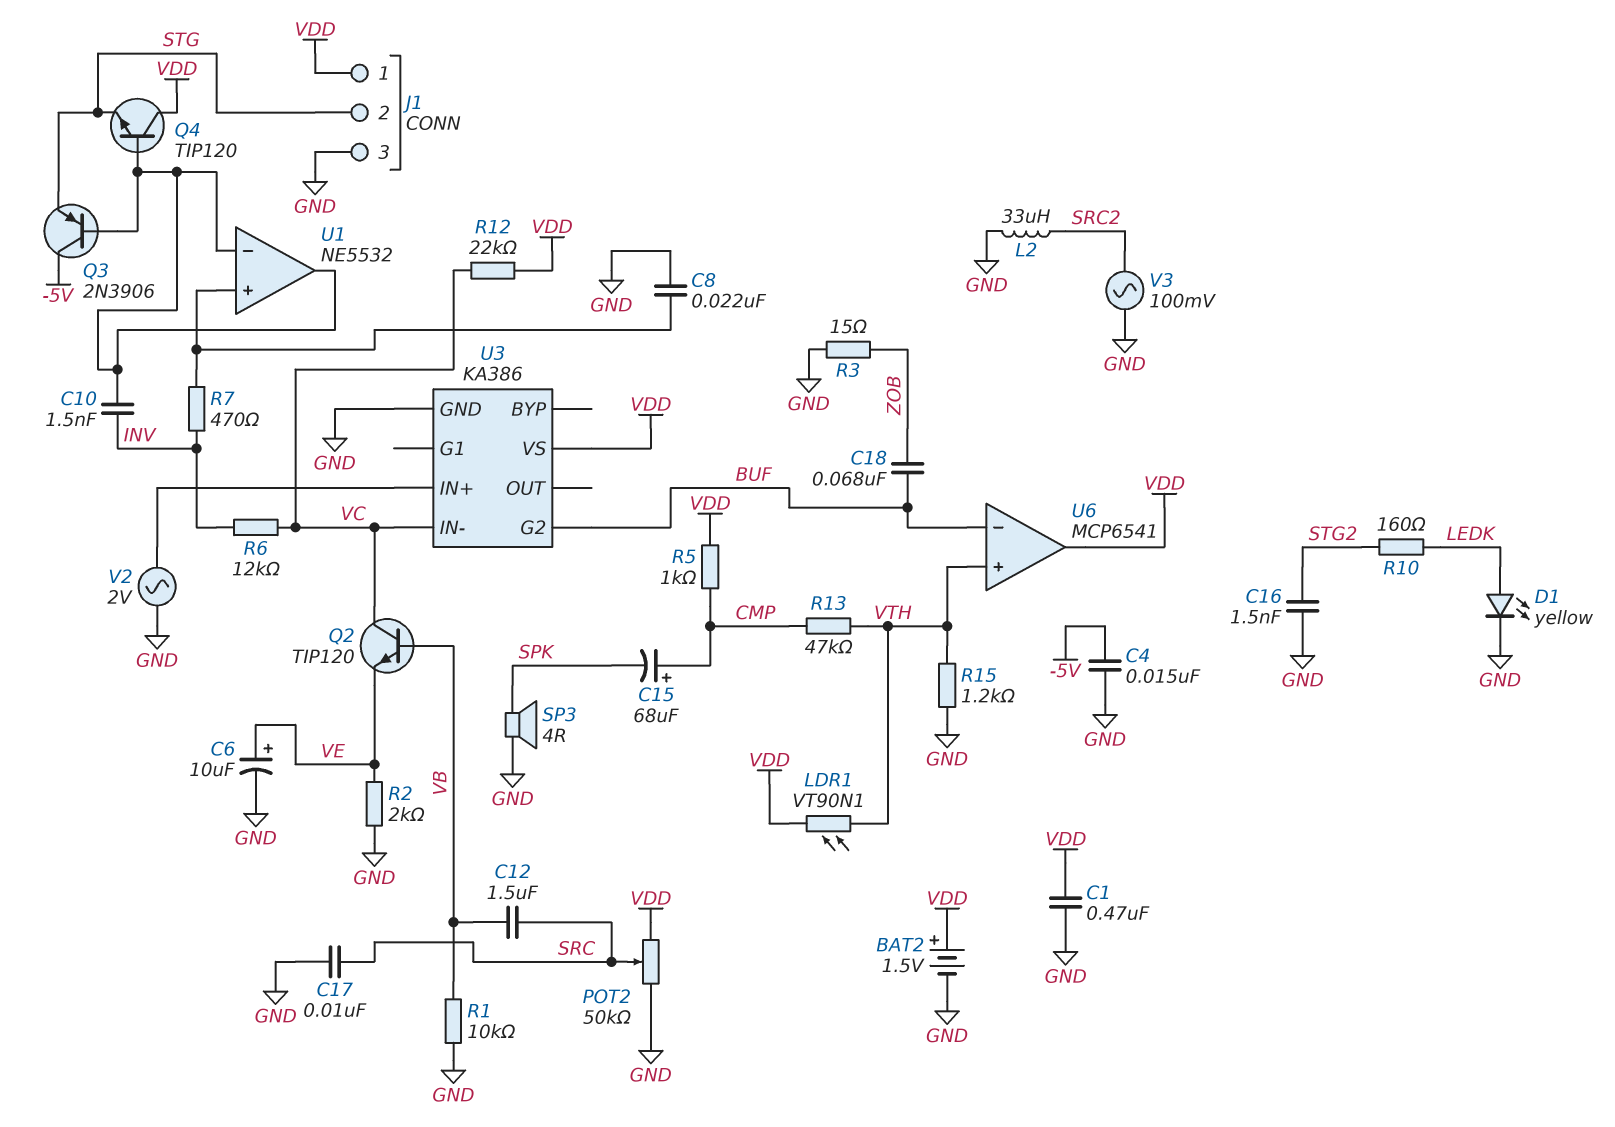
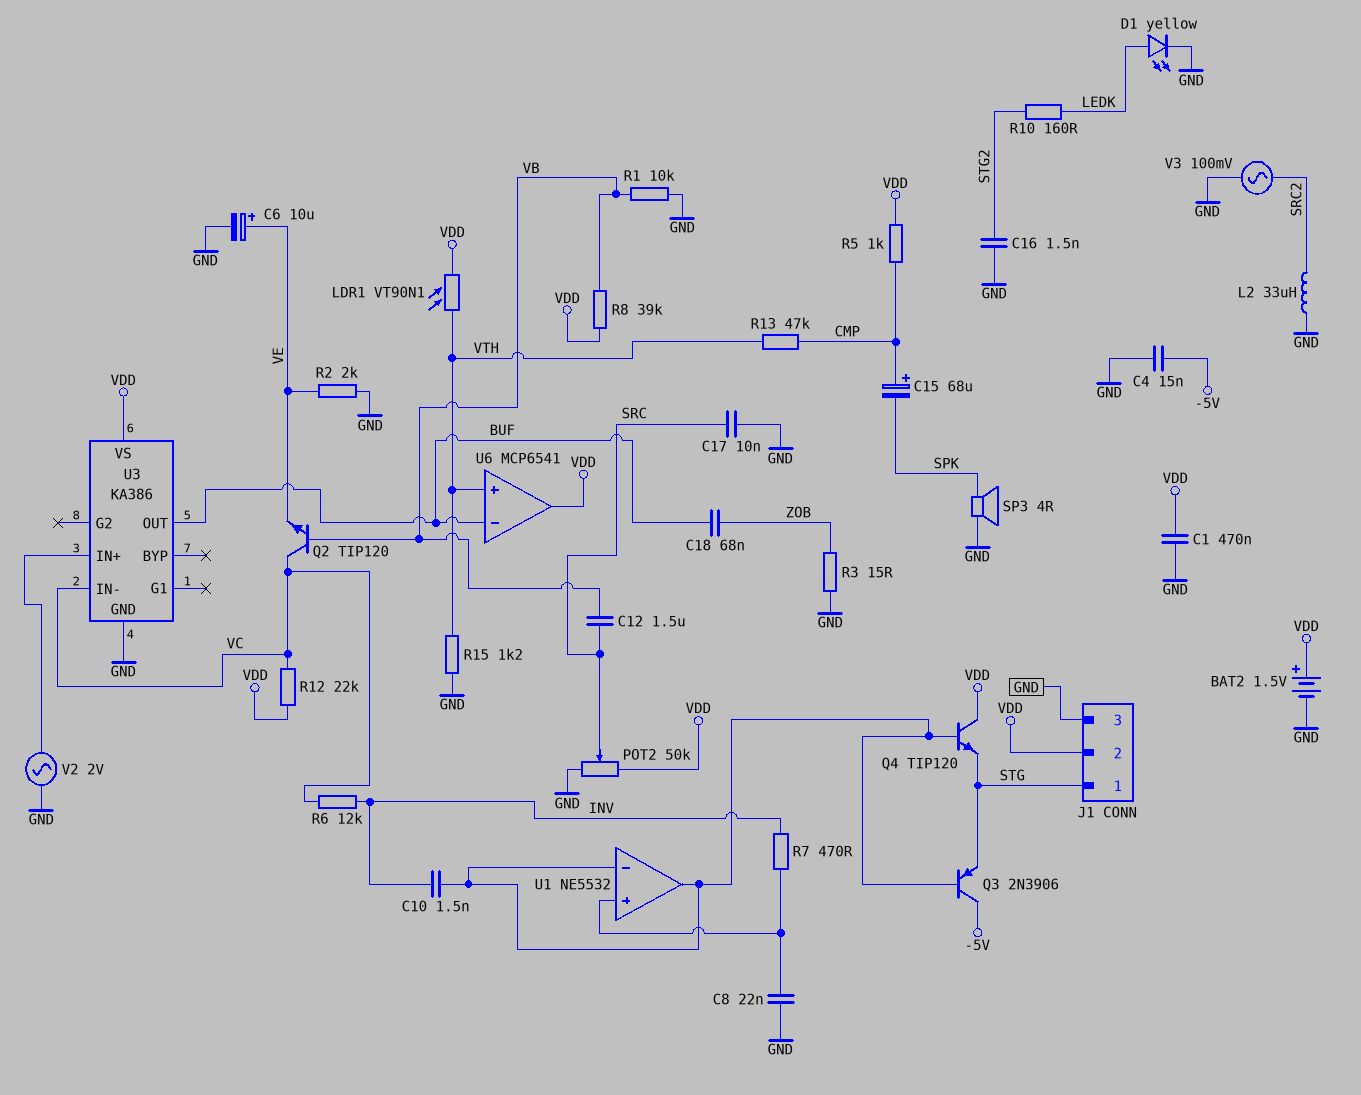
J1 pin 1: VDD -> STG
J1 pin 2: STG -> VDD
R8: none -> 39k (VB, VDD)
U3 pin G2: BUF -> none
U3 pin OUT: none -> BUF

